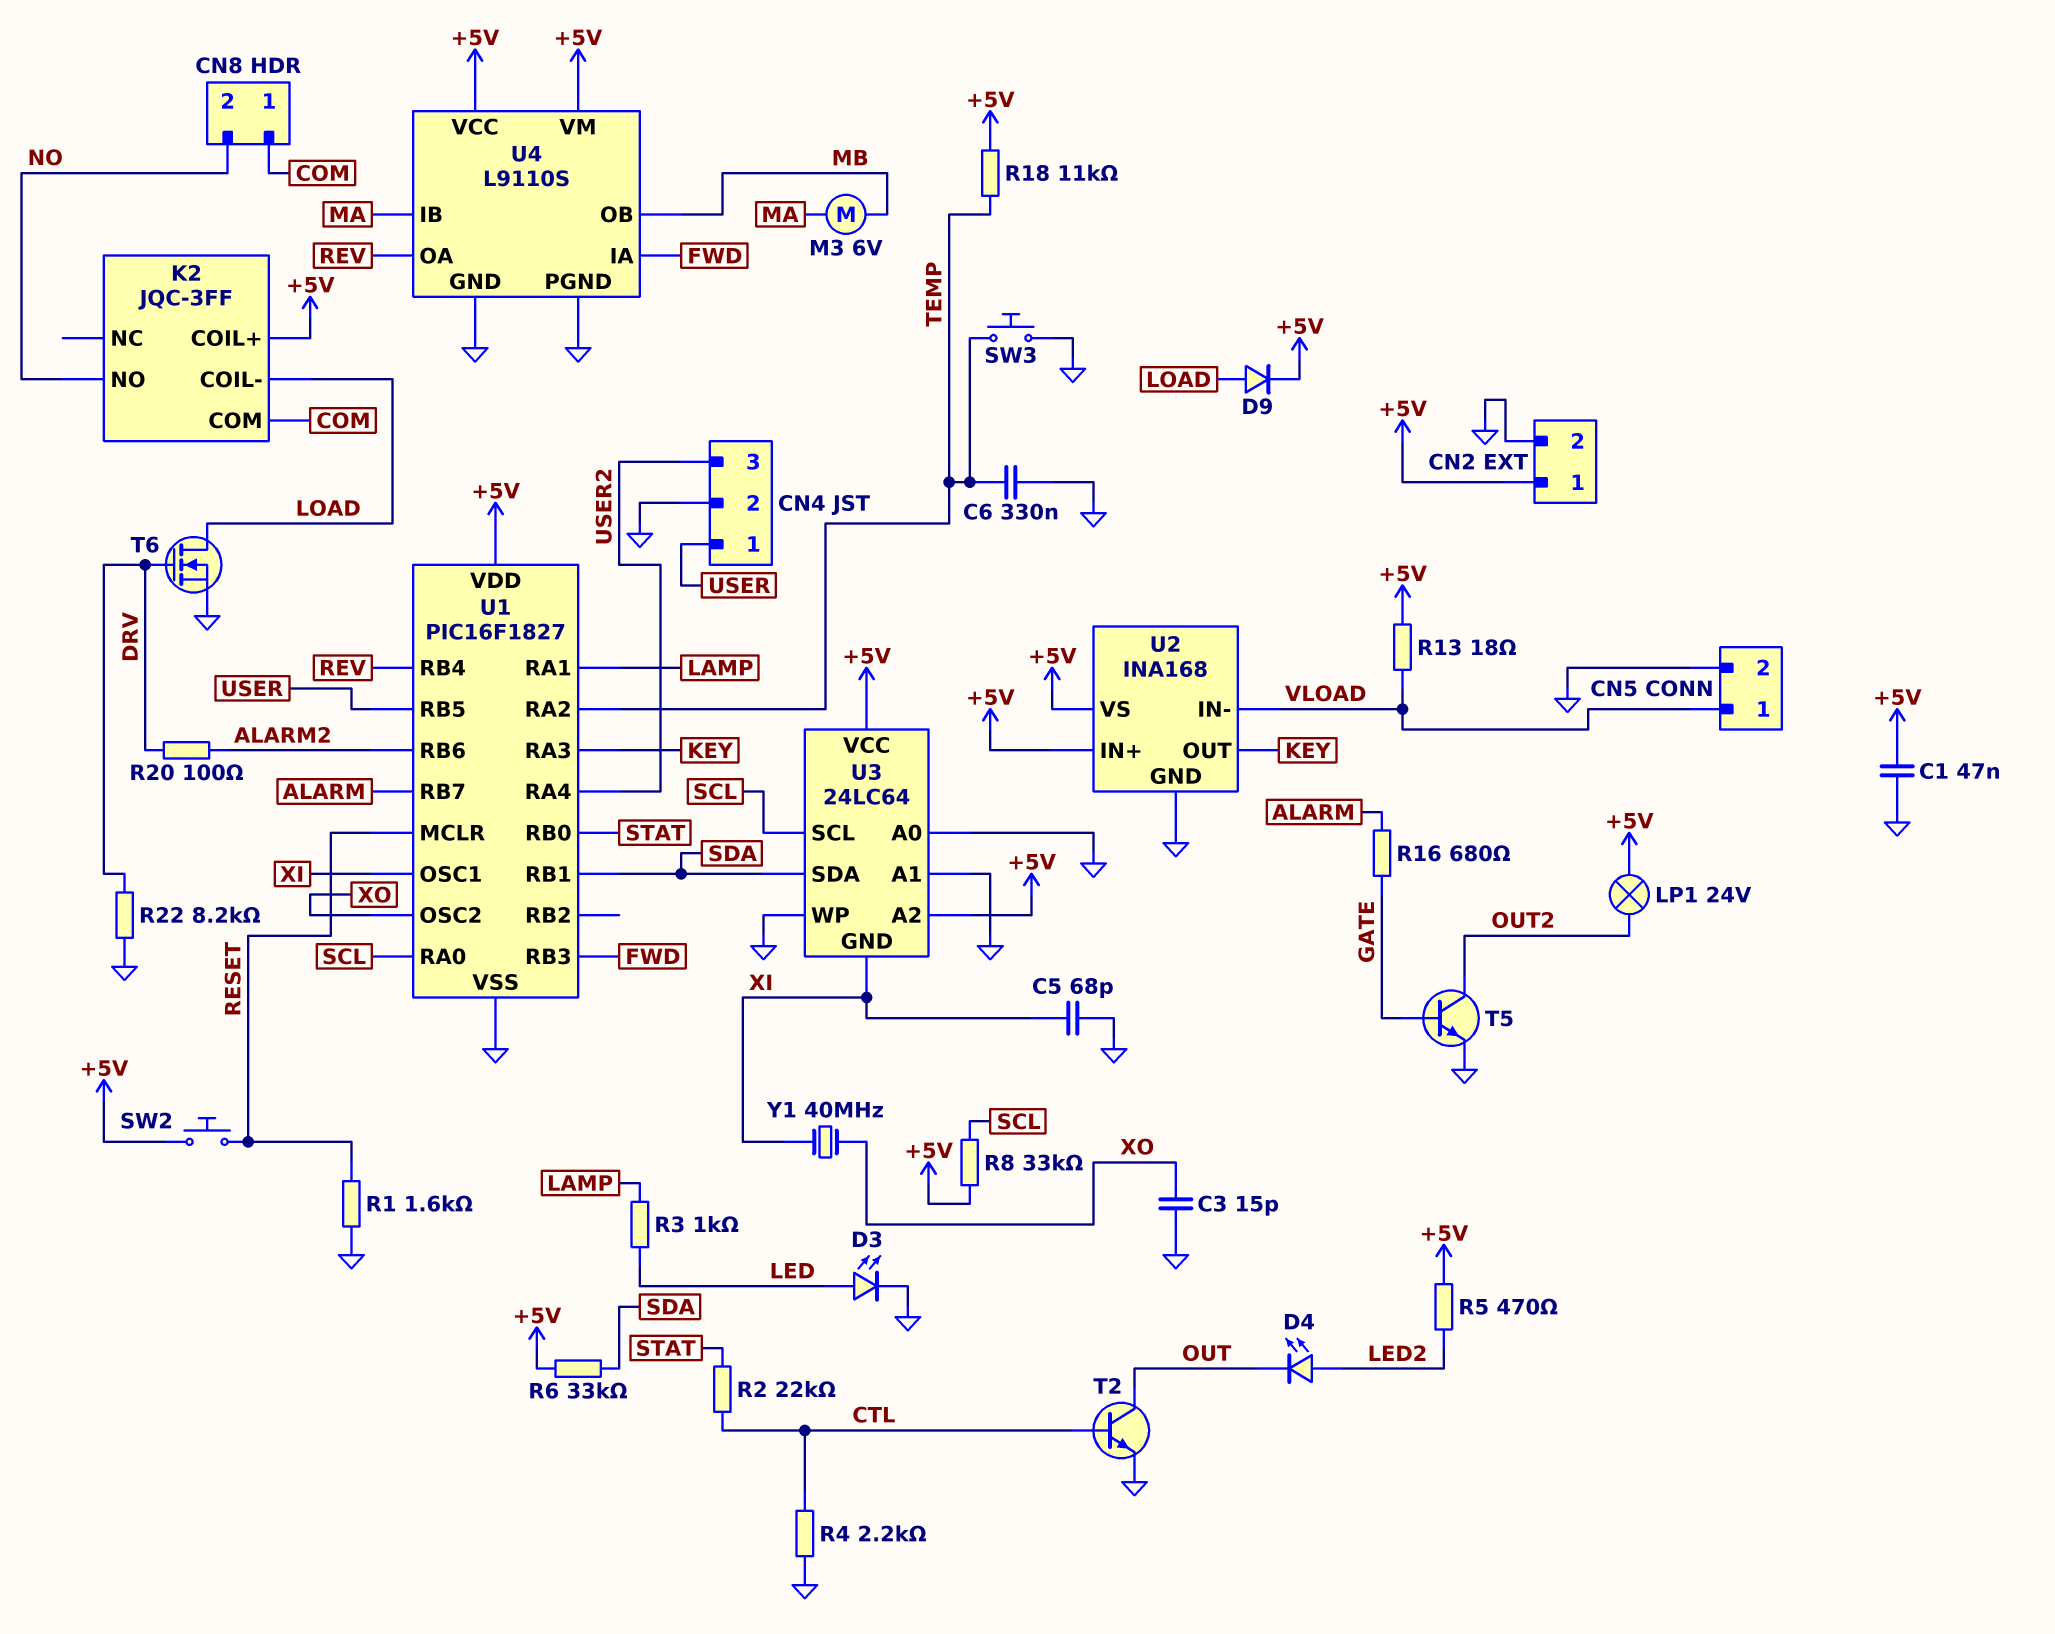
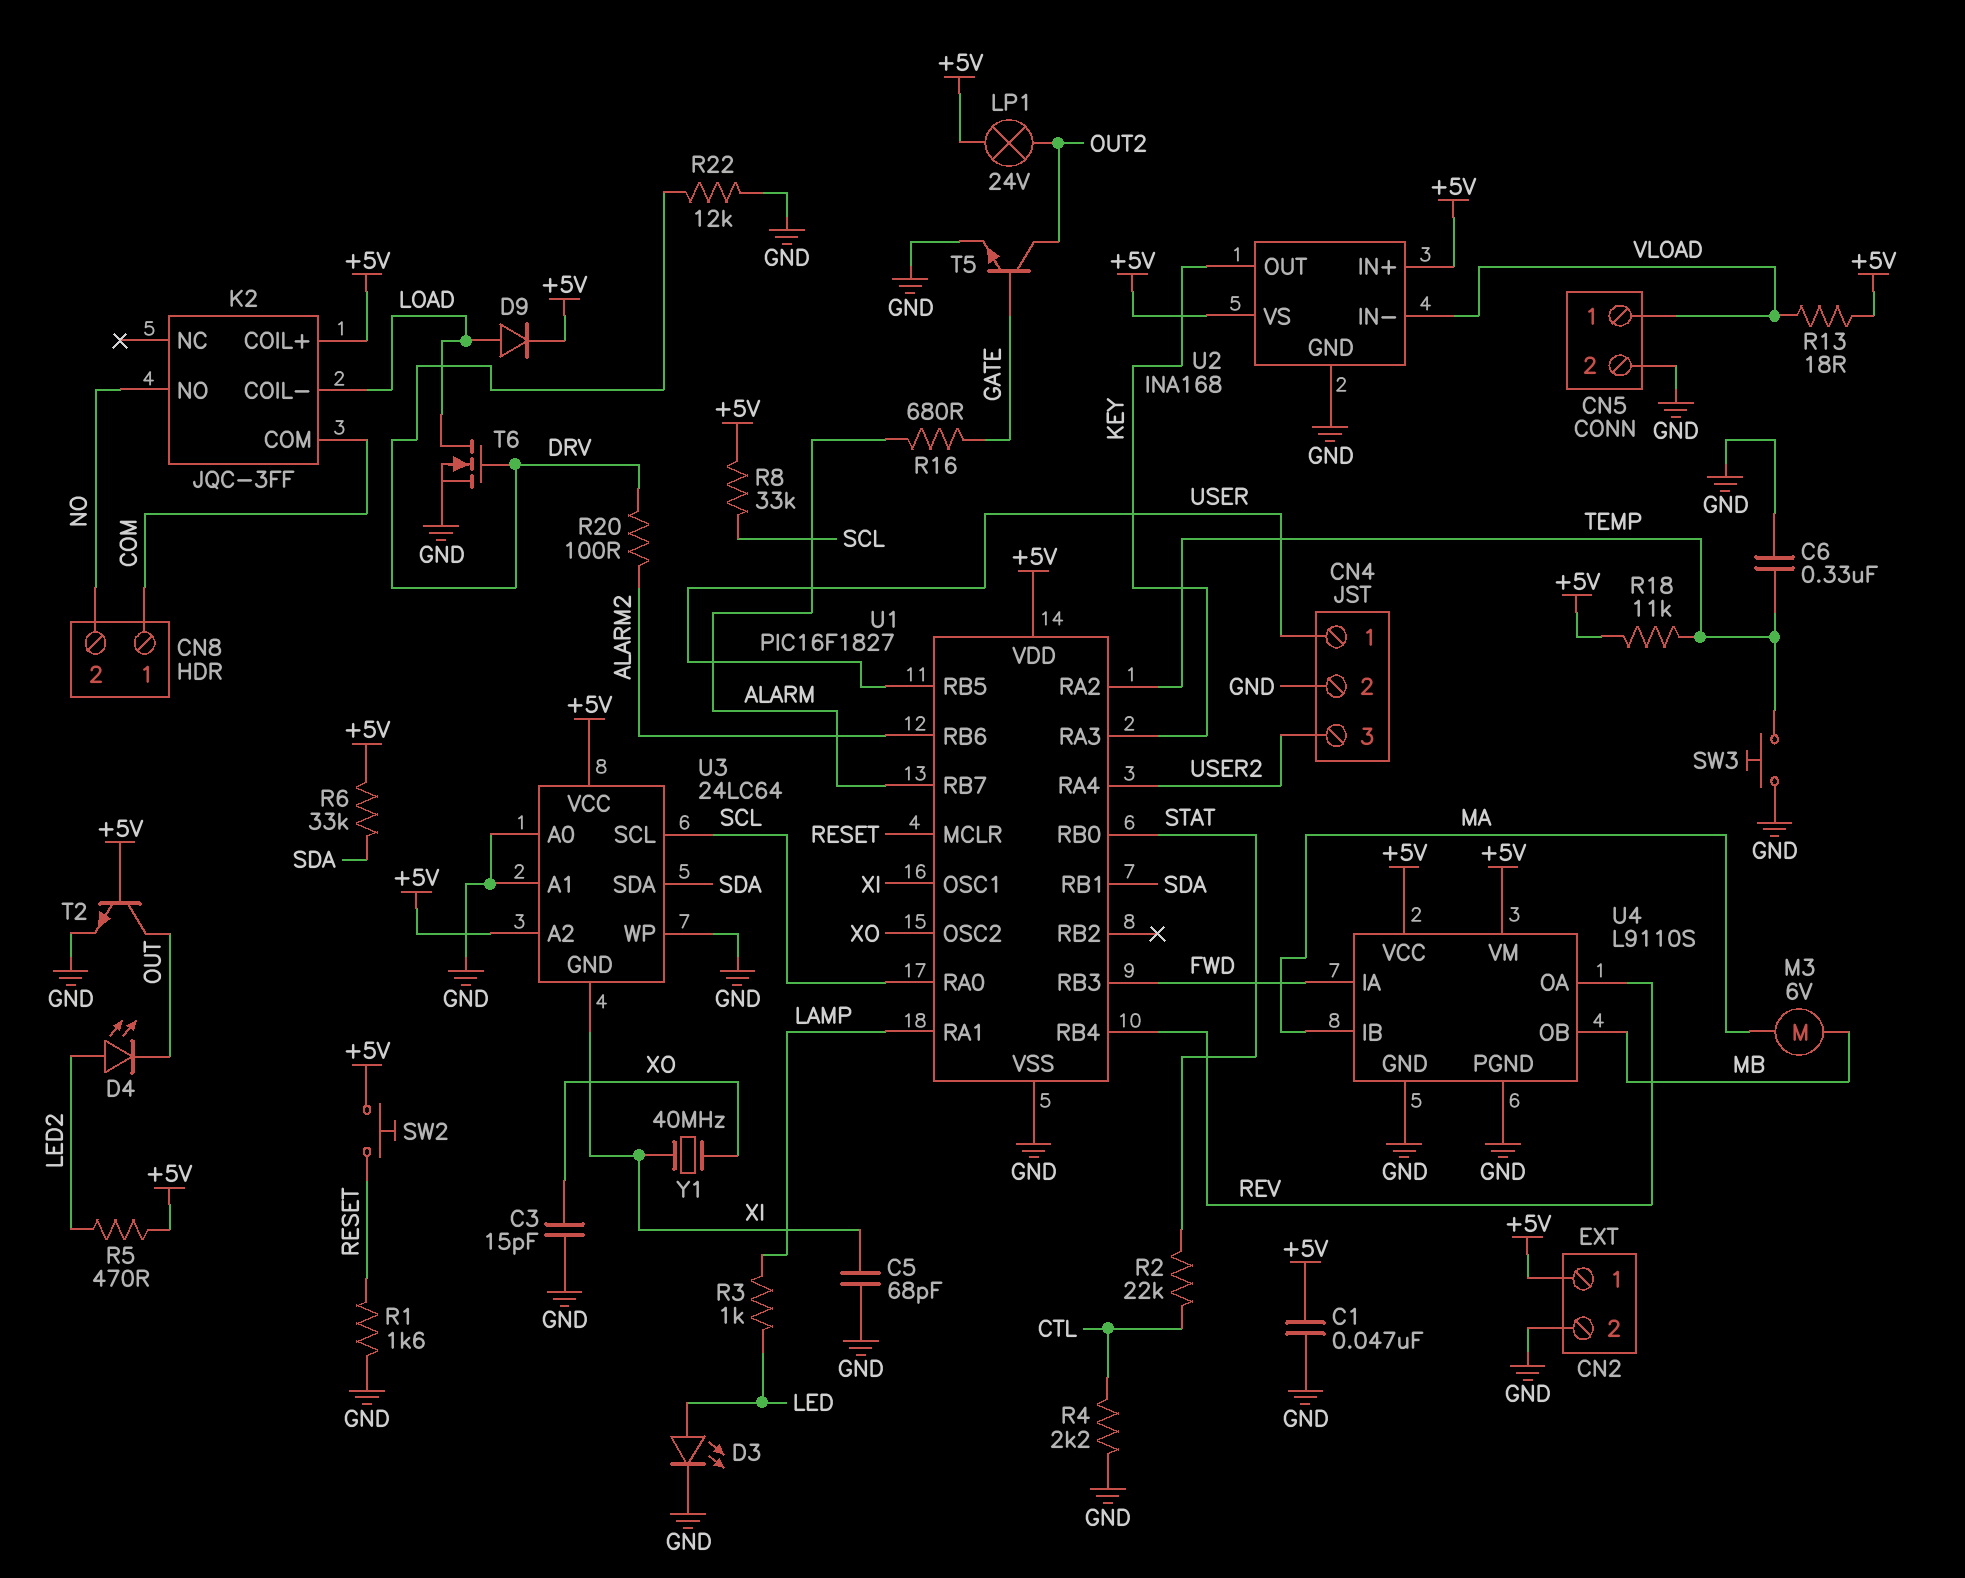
R22: 8.2k (DRV, GND) -> 12k (DRV, GND)
T2: NPN (B CTL, C OUT, E GND) -> NPN (B +5V, C OUT, E GND)

